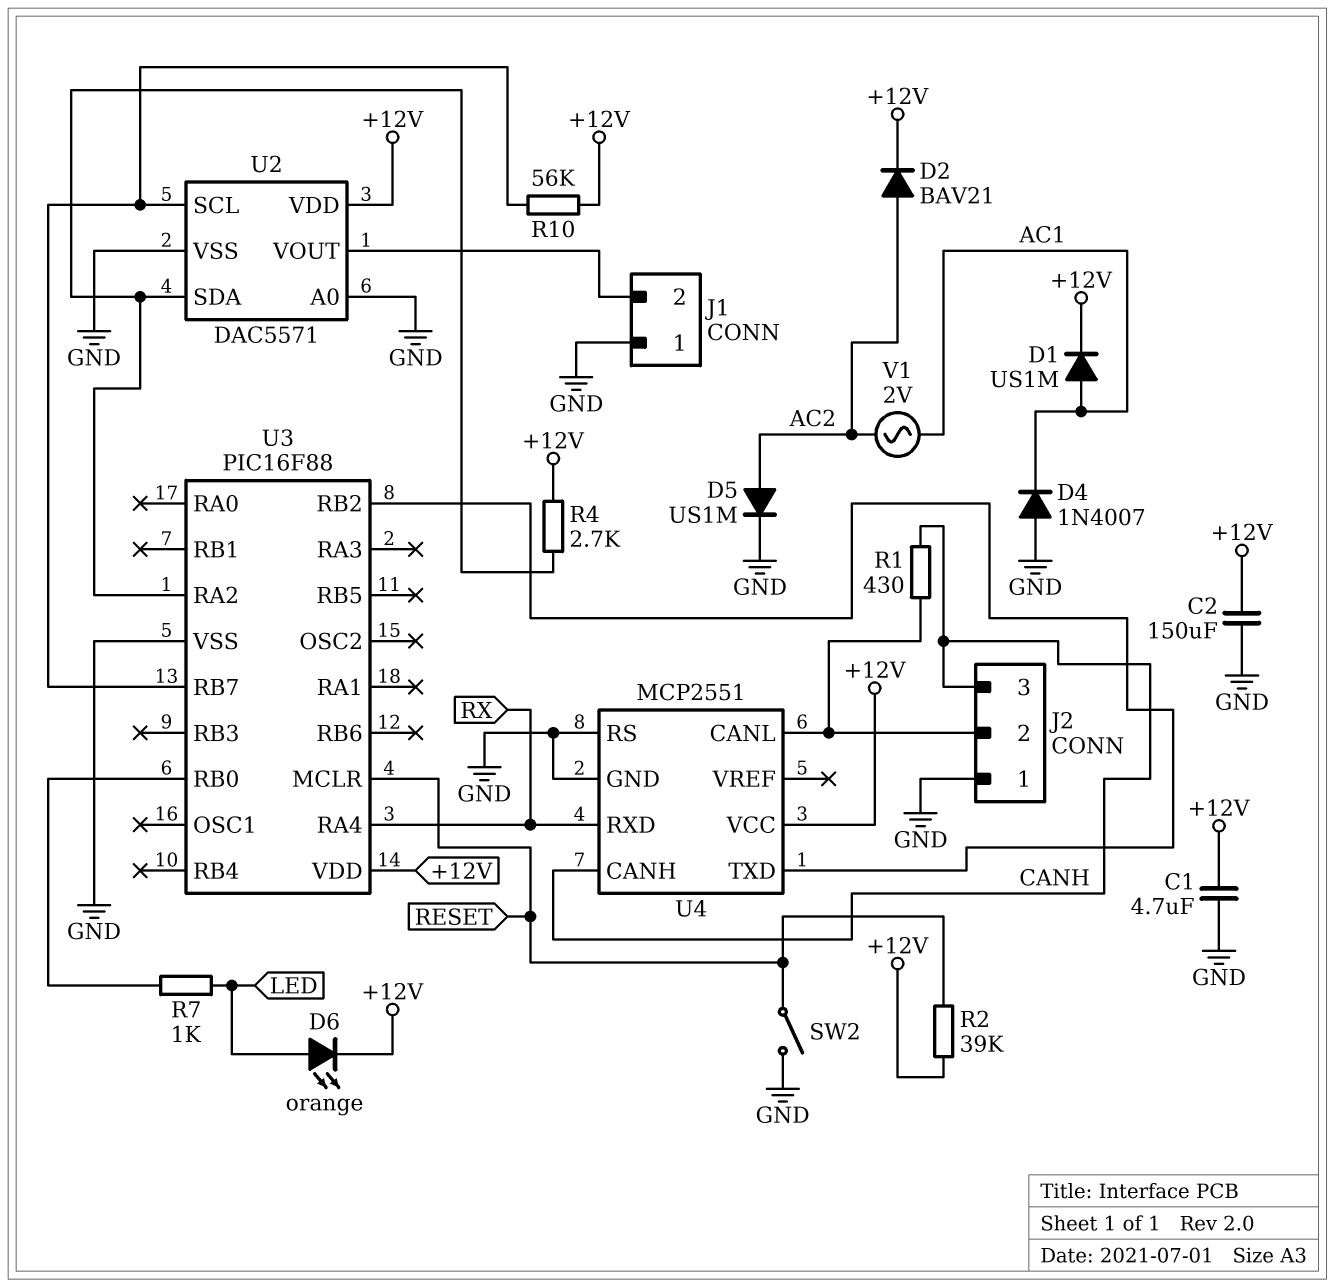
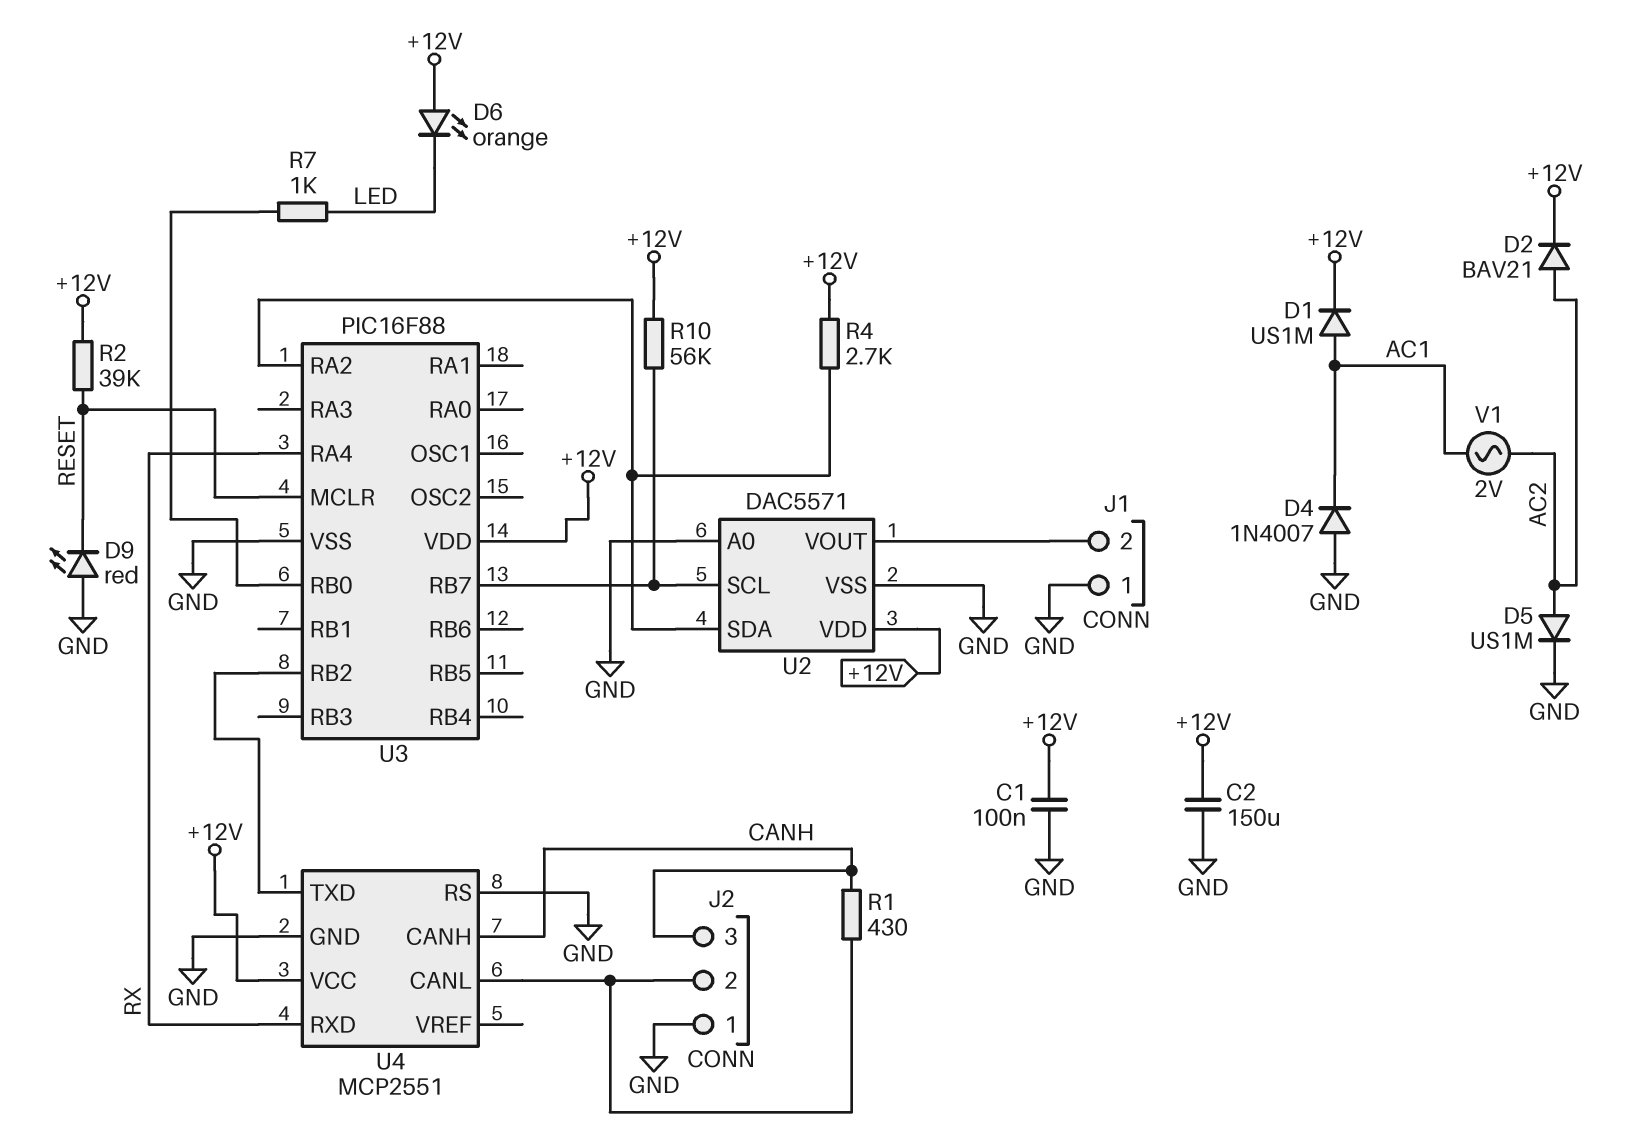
C1: 4.7uF (+12V, GND) -> 100nF (+12V, GND)
D6: LED orange (A LED, K +12V) -> LED orange (A +12V, K LED)
D9: none -> LED red (A GND, K RESET)
SW2: switch (GND, RESET) -> none

